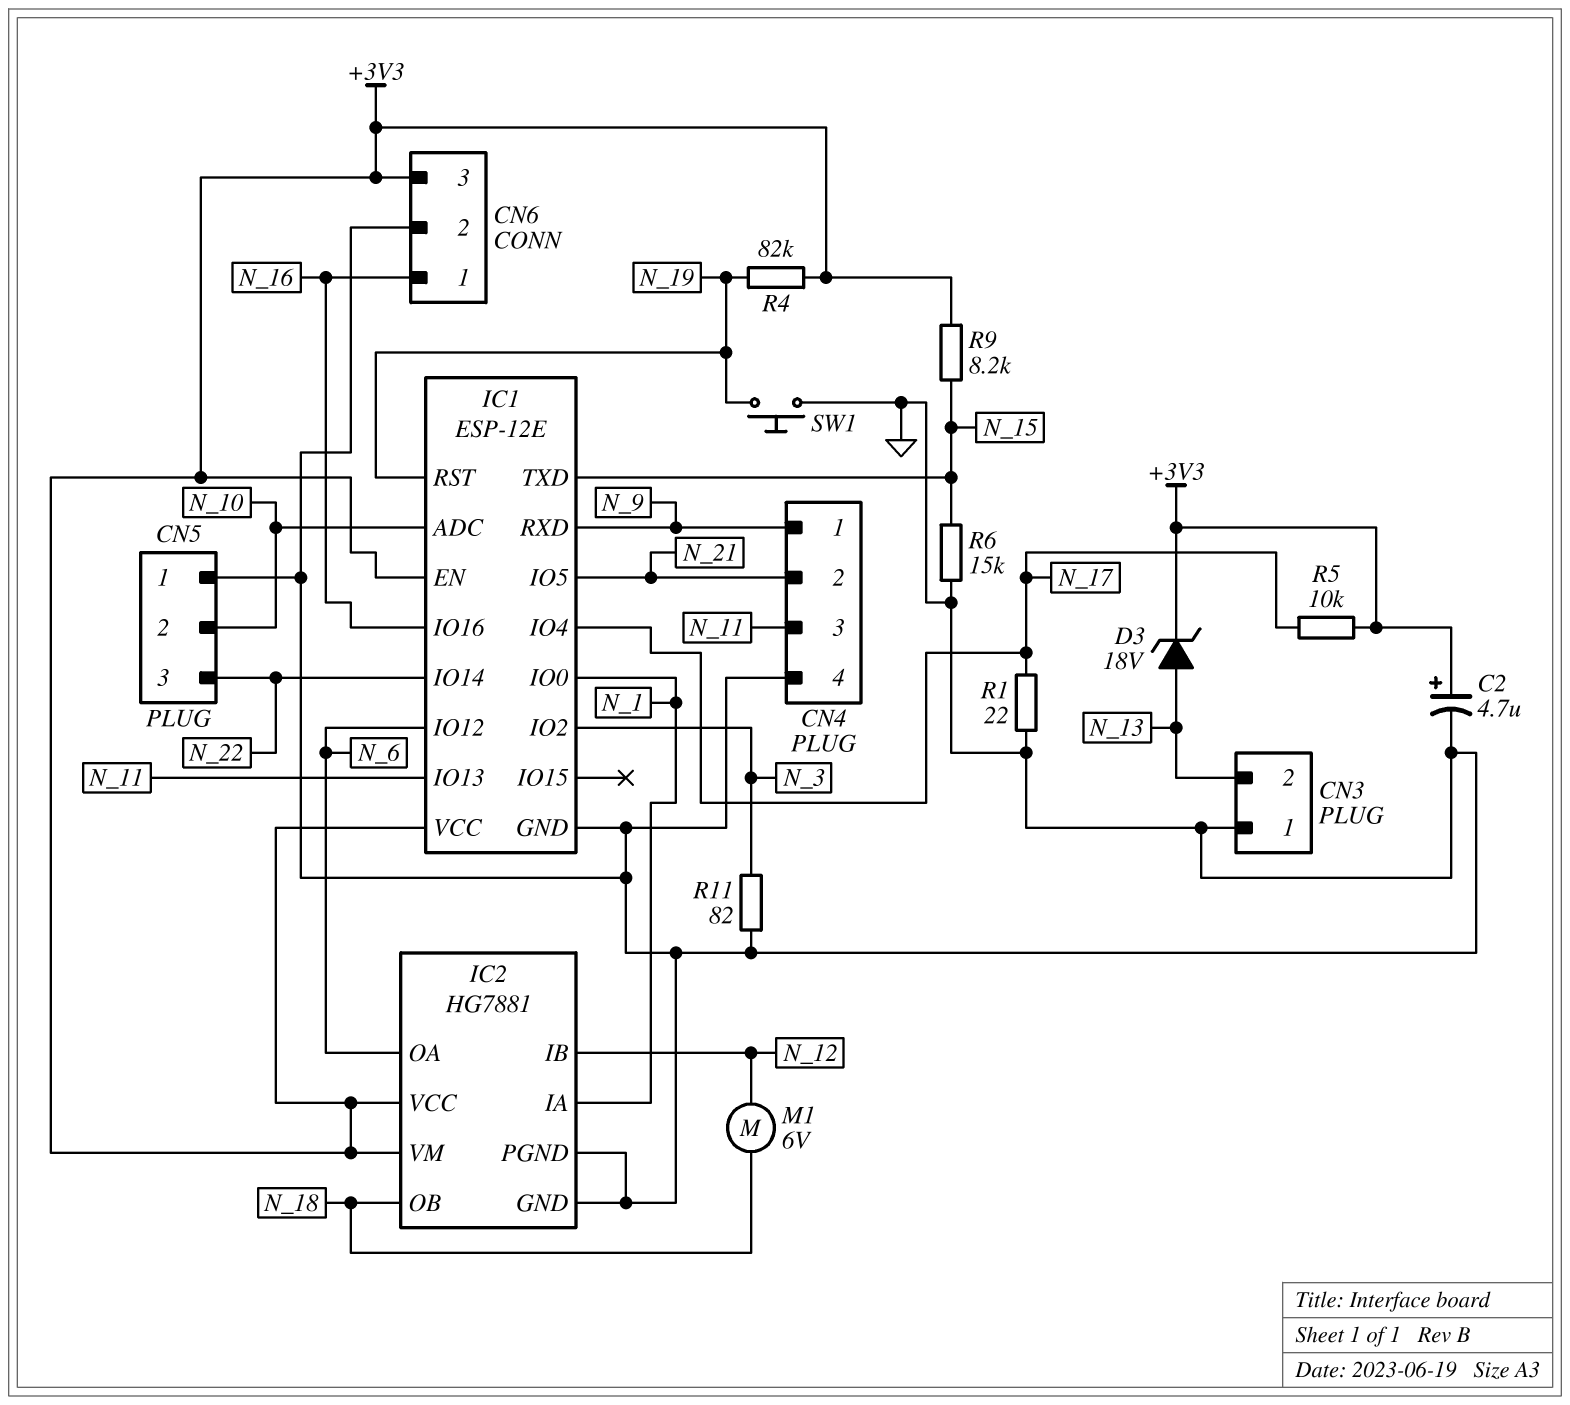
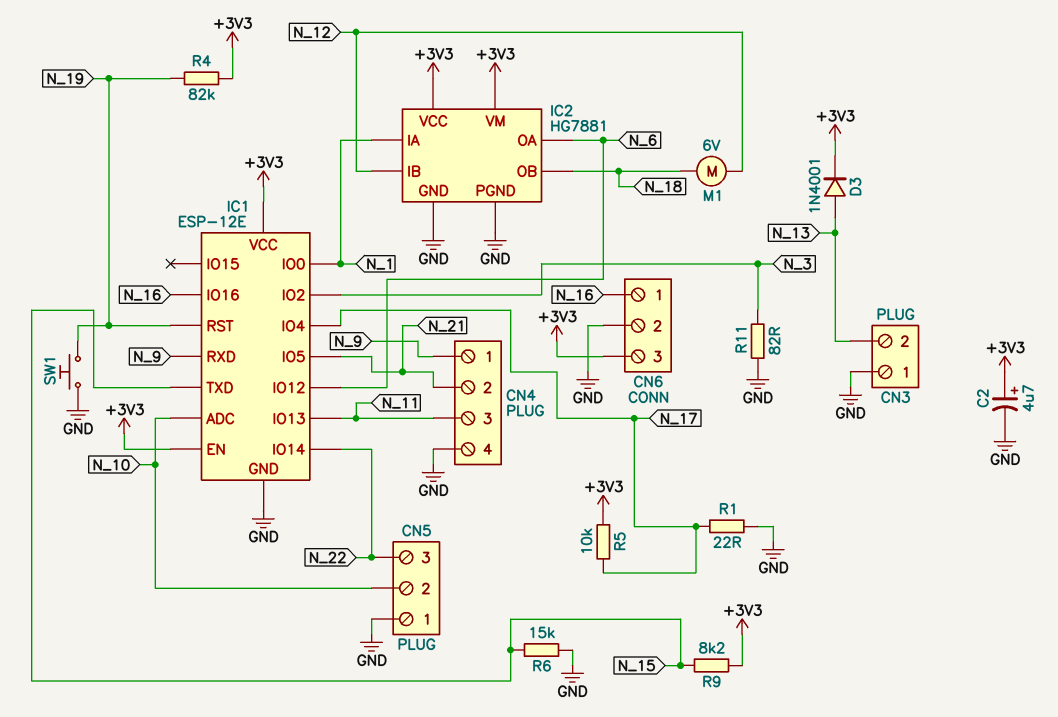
D3: zener 18V (A N_13, K +3V3) -> diode 1N4001 (A N_13, K +3V3)

